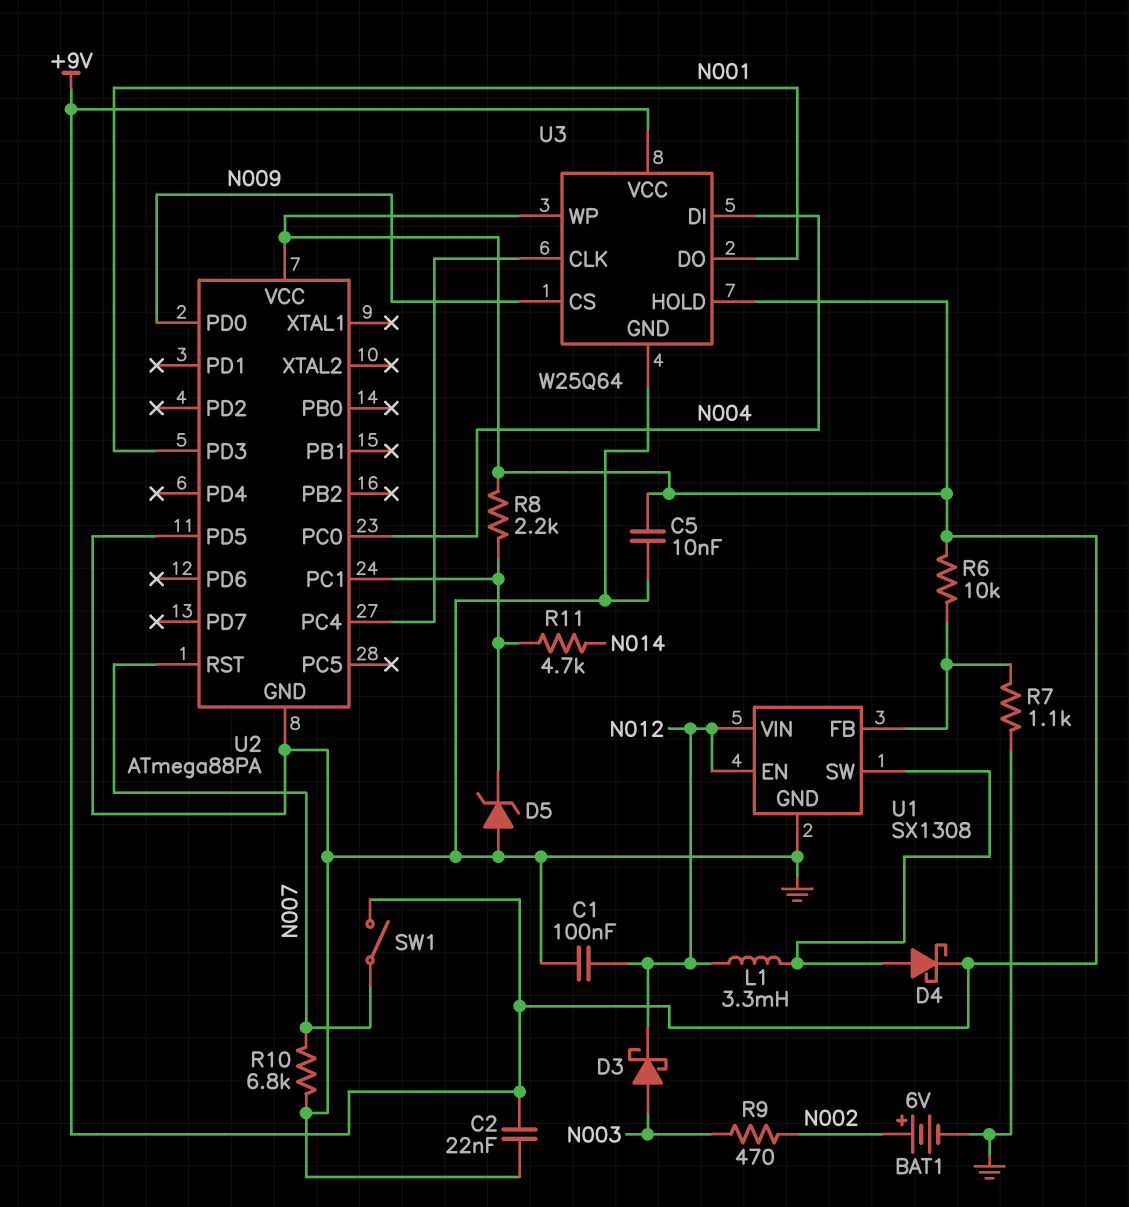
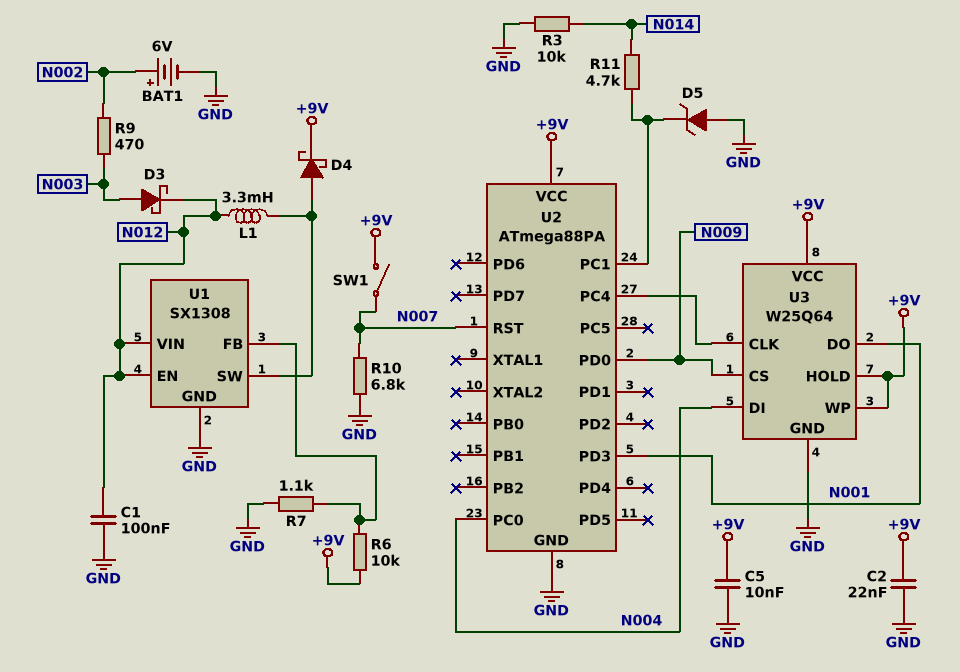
R3: none -> 10k (GND, N014)
R8: 2.2k (+9V, U2/PC1) -> none
U2 pin PD5: GND -> none

